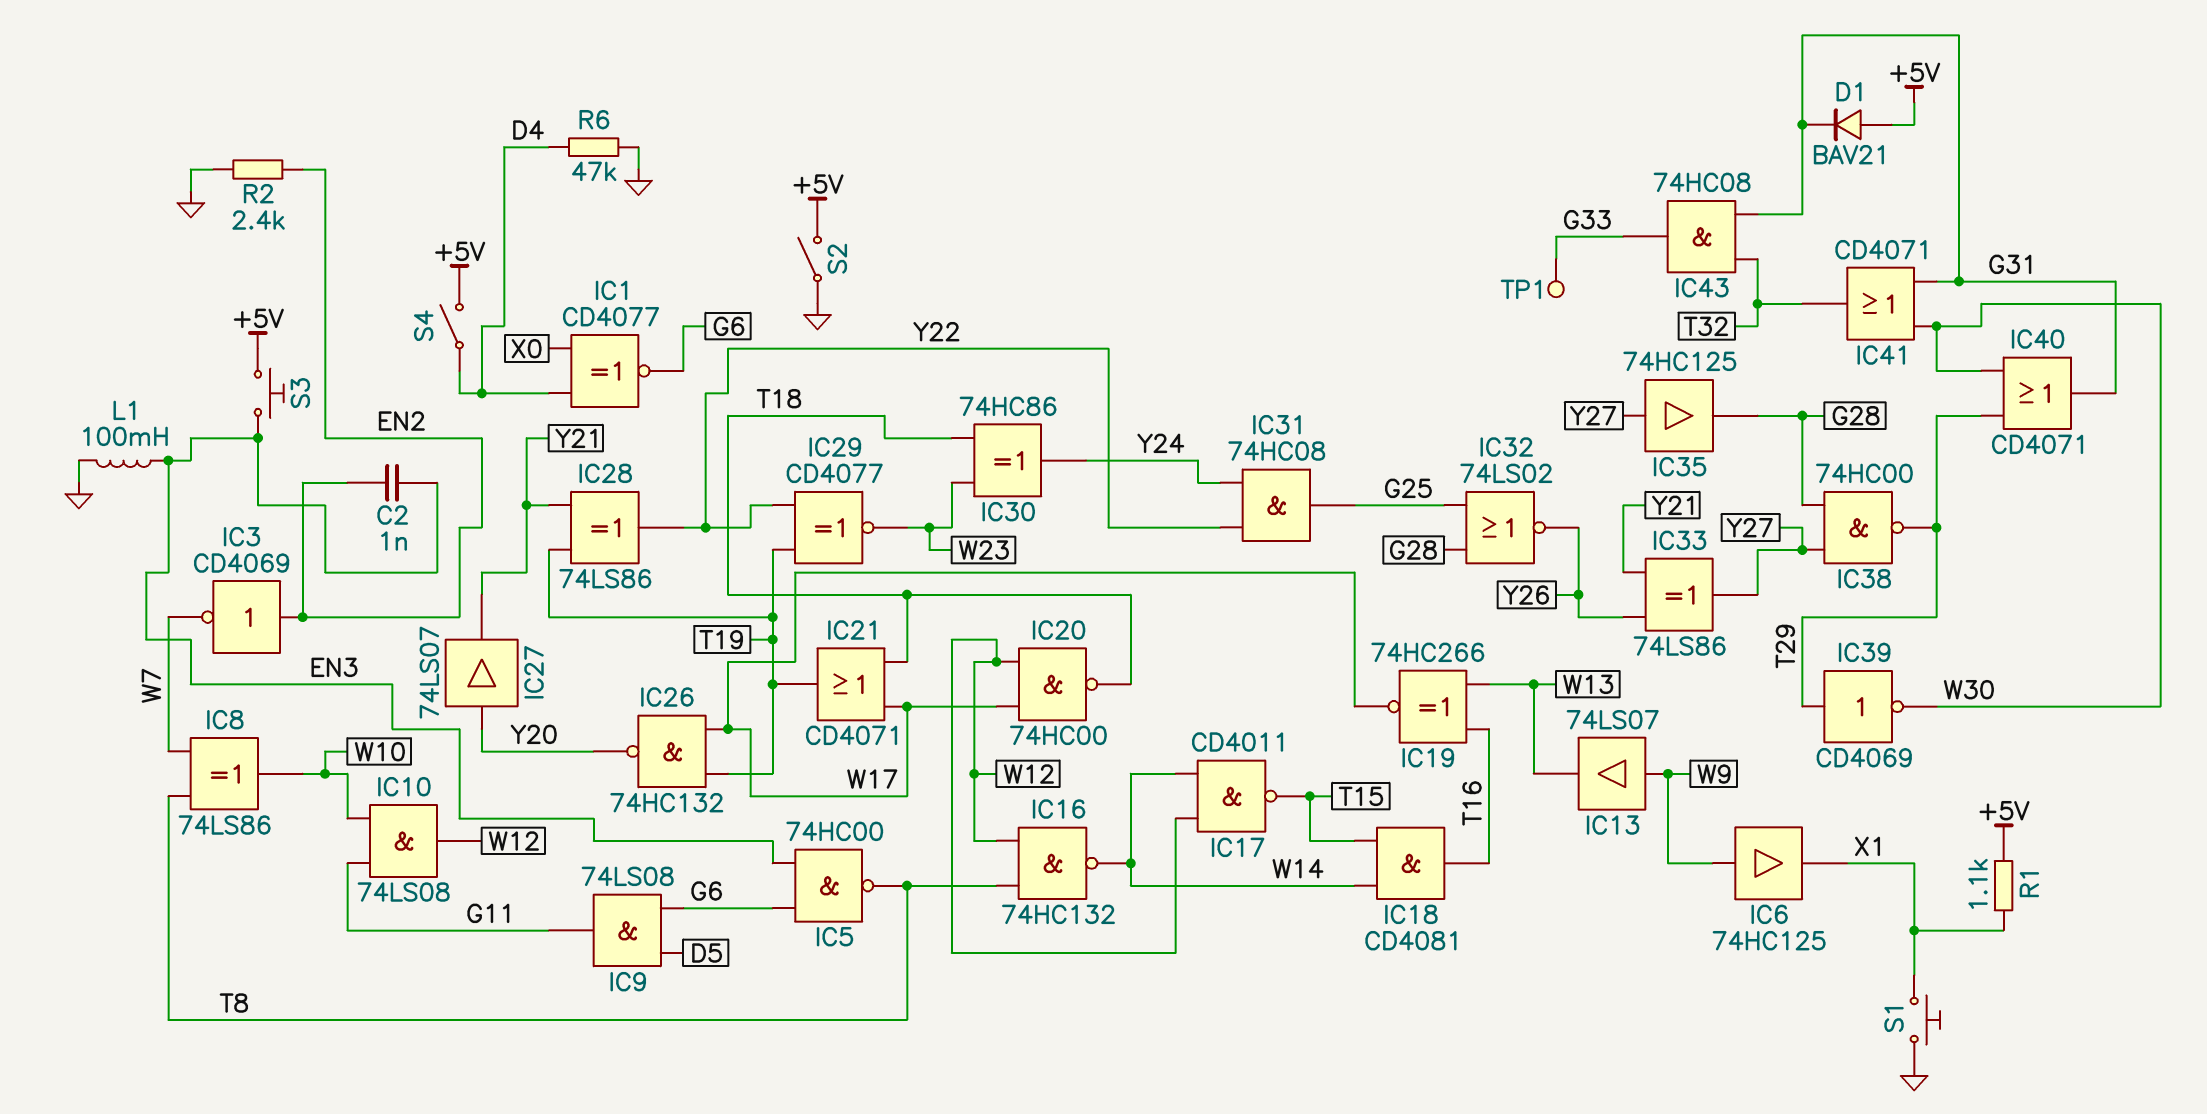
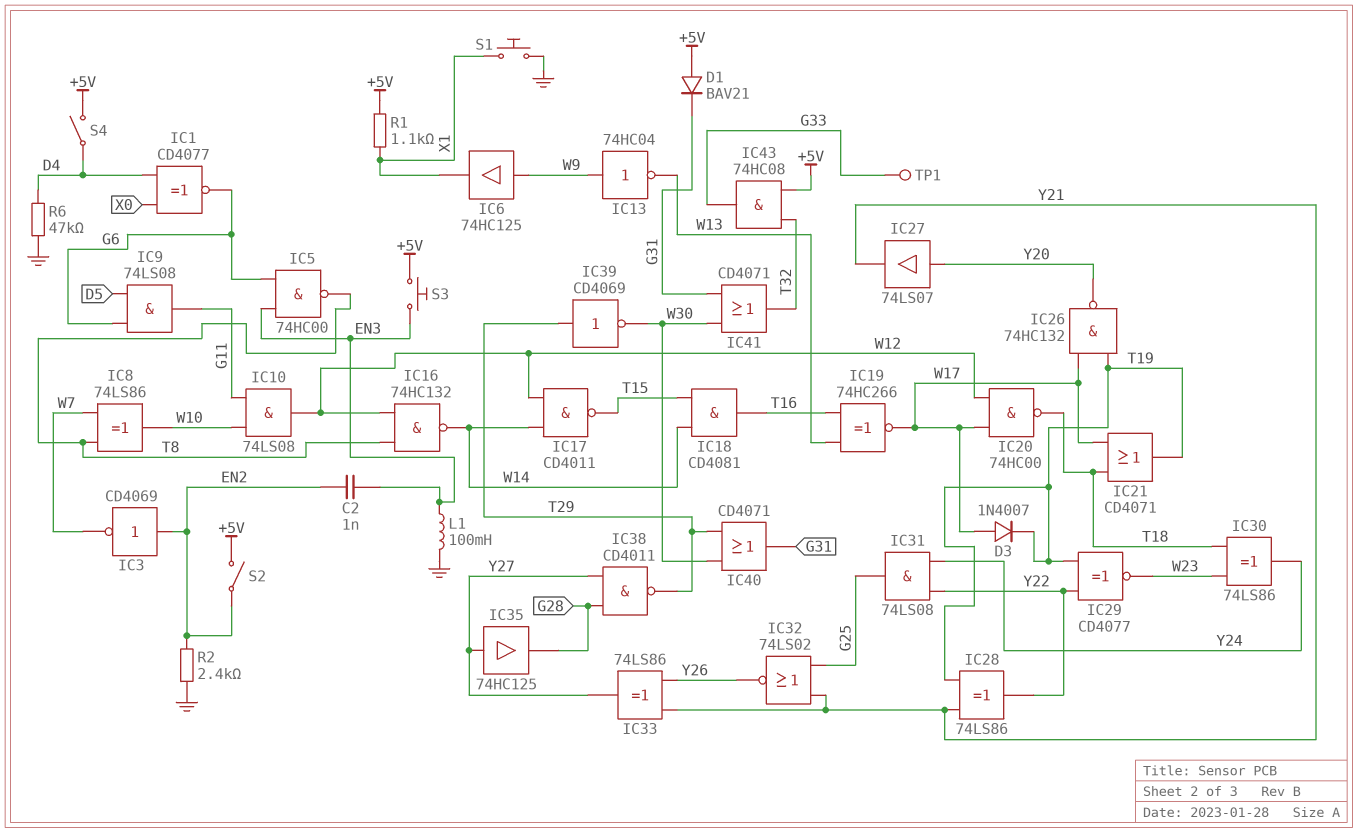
D3: none -> diode 1N4007 (A W17, K T19)
IC13: buffer 74LS07 (in W9, out W13) -> NOT 74HC04 (in W9, out W13)
IC30: XOR 74HC86 (in T18, in W23, out Y24) -> XOR 74LS86 (in T18, in W23, out Y24)
IC31: AND 74HC08 (in Y22, in Y24, out G25) -> AND 74LS08 (in Y22, in Y24, out G25)
IC32: NOR 74LS02 (in G25, in G28, out Y26) -> NOR 74LS02 (in G25, in Y21, out Y26)
IC38: NAND 74HC00 (in G28, in Y27, out T29) -> NAND CD4011 (in G28, in Y27, out T29)
IC43: AND 74HC08 (in G31, in T32, out G33) -> AND 74HC08 (in +5V, in T32, out G33)
S2: switch (+5V, GND) -> switch (+5V, EN2)

